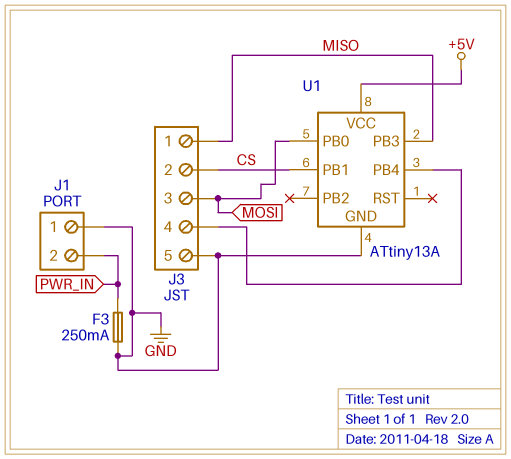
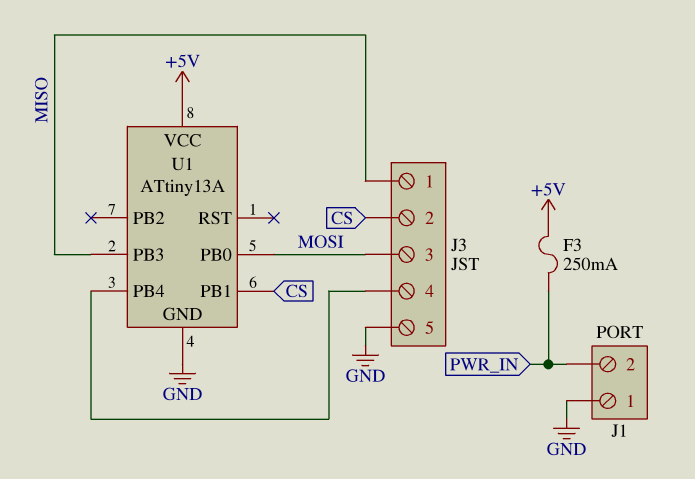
F3: 250mA (GND, PWR_IN) -> 250mA (+5V, PWR_IN)

